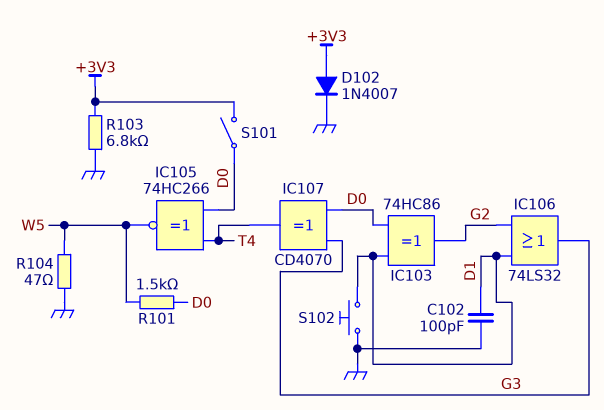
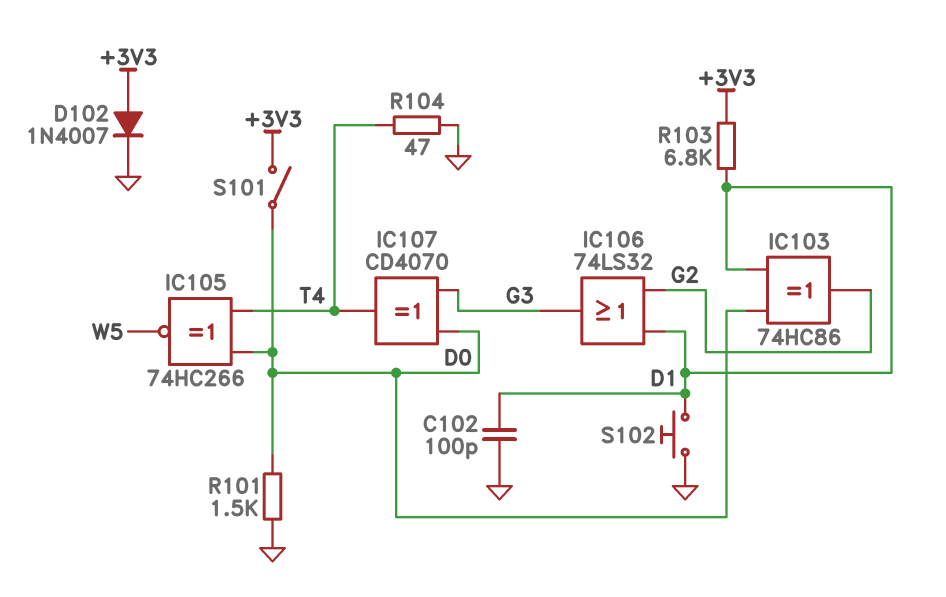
R101: 1.5k (D0, W5) -> 1.5k (D0, GND)
R103: 6.8k (+3V3, GND) -> 6.8k (+3V3, D1)
R104: 47 (GND, W5) -> 47 (GND, T4)

